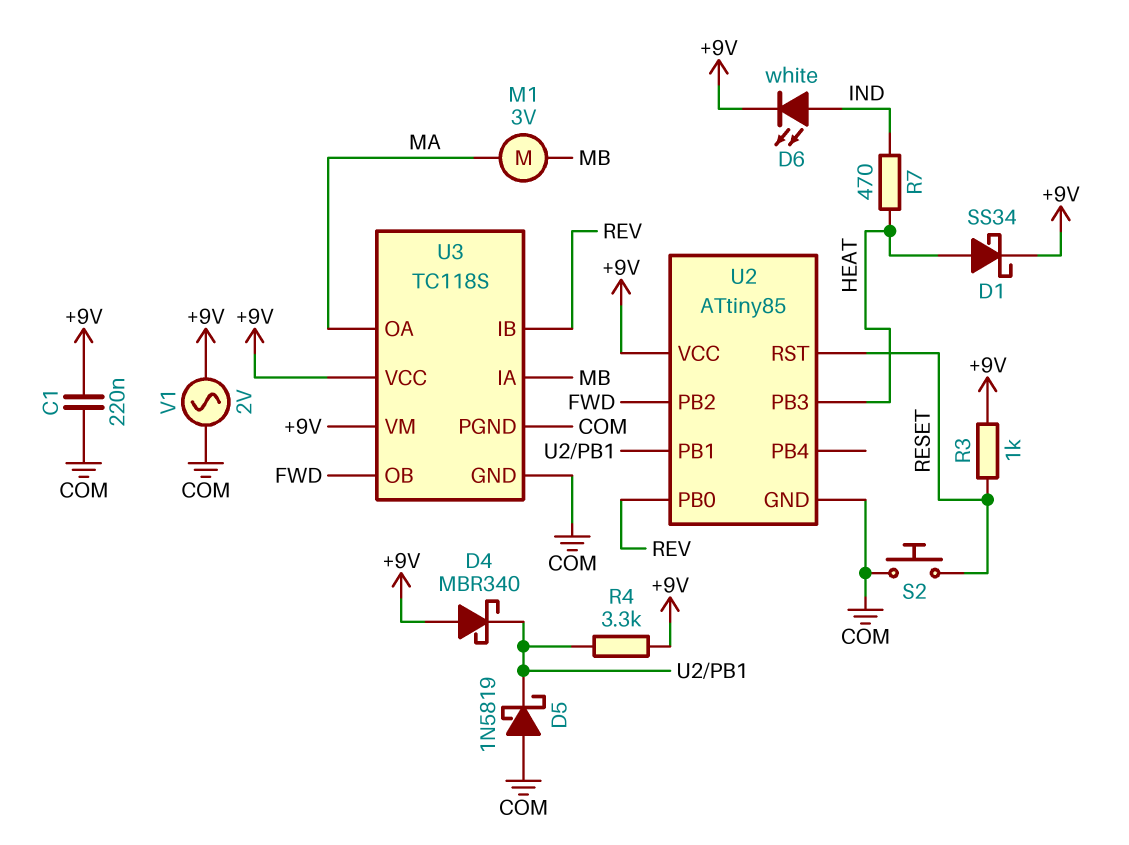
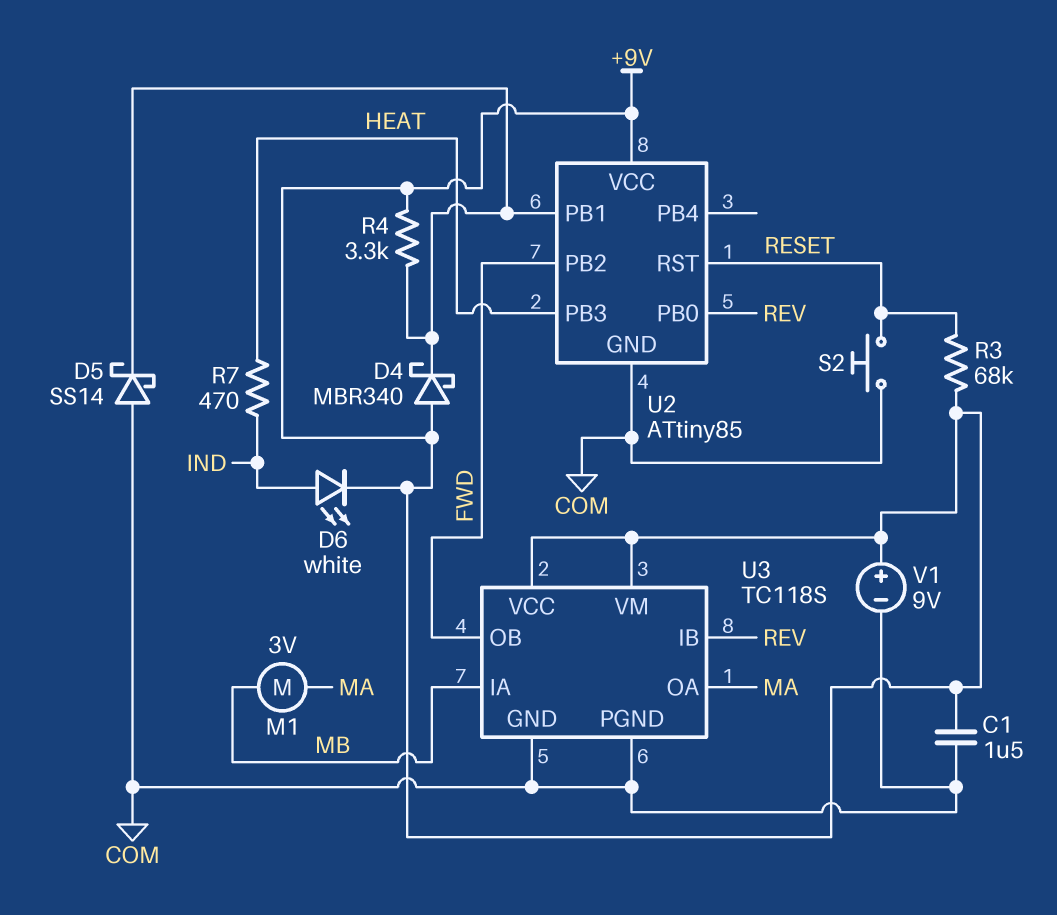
C1: 220nF (+9V, COM) -> 1.5uF (+9V, COM)
D1: schottky SS34 (A HEAT, K +9V) -> none
D5: schottky 1N5819 (A COM, K U2/PB1) -> schottky SS14 (A COM, K U2/PB1)
R3: 1k (+9V, RESET) -> 68k (+9V, RESET)
V1: AC 2V (+9V, COM) -> 9V (plus +9V, minus COM)

